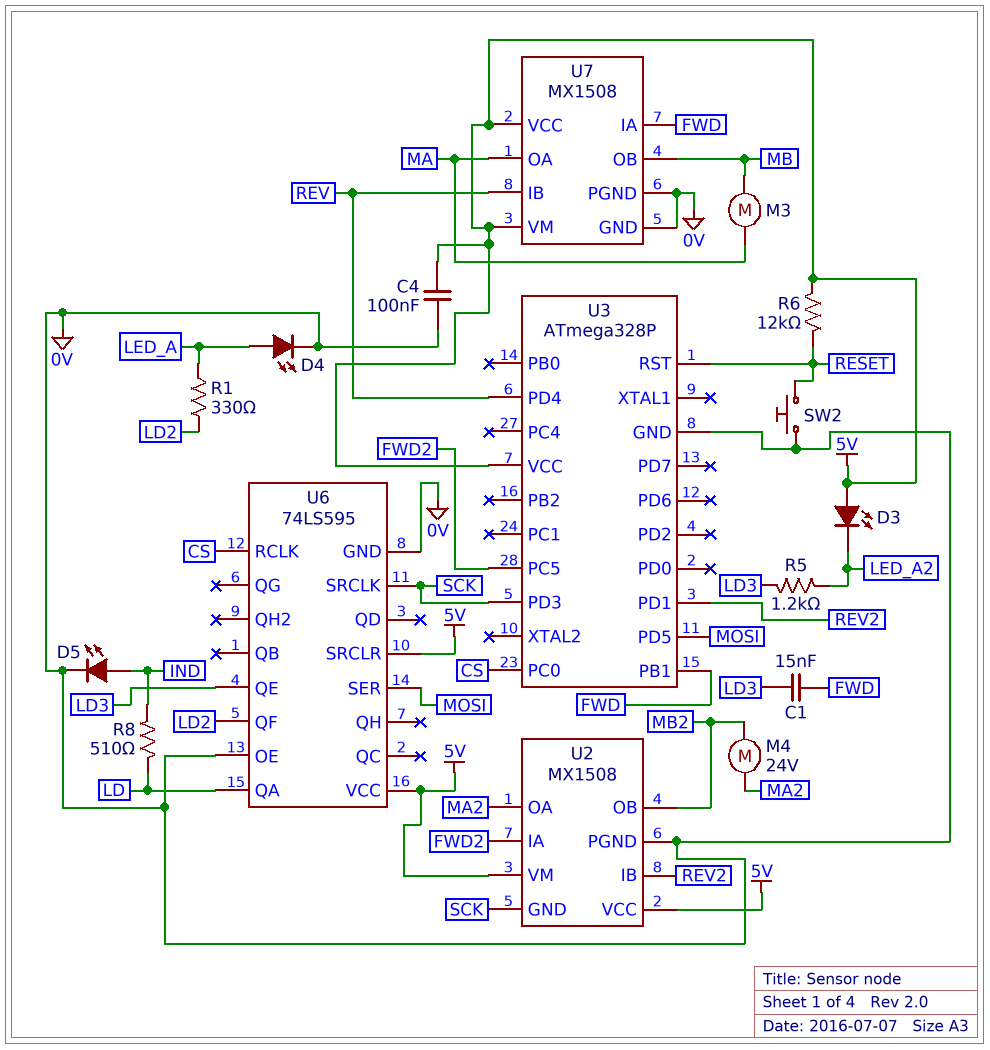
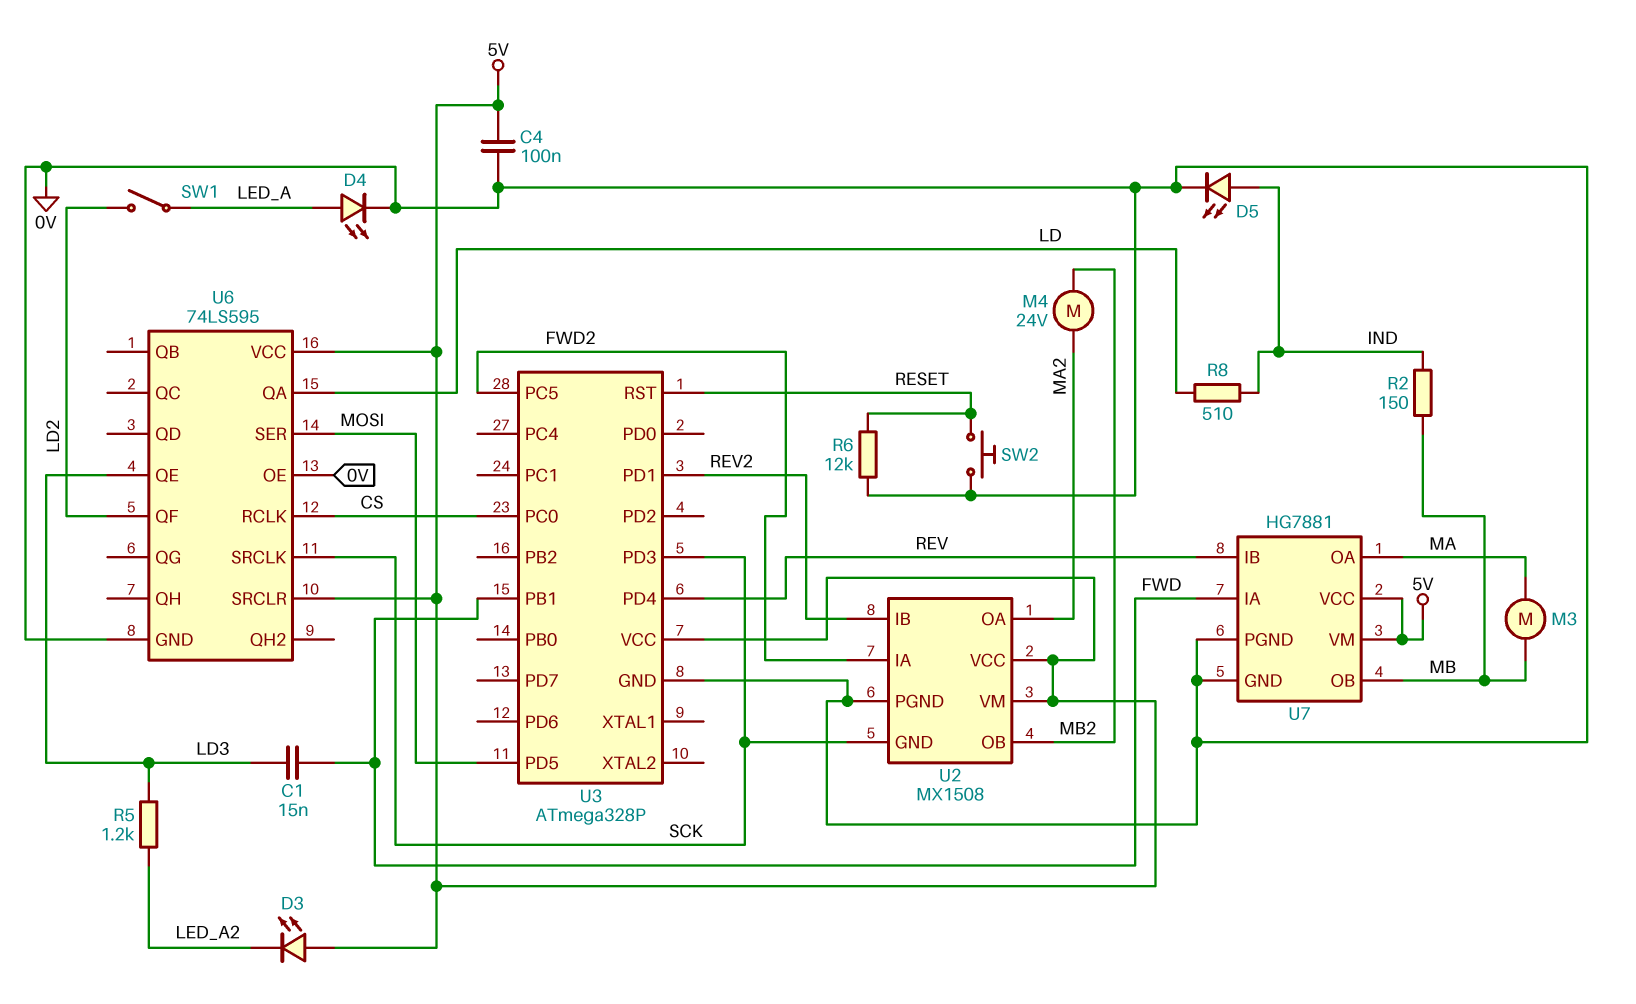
R1: 330 (LD2, LED_A) -> none
R2: none -> 150 (IND, MB)
R6: 12k (5V, RESET) -> 12k (0V, RESET)
SW1: none -> switch (LD2, LED_A)
U7: MX1508 -> HG7881

